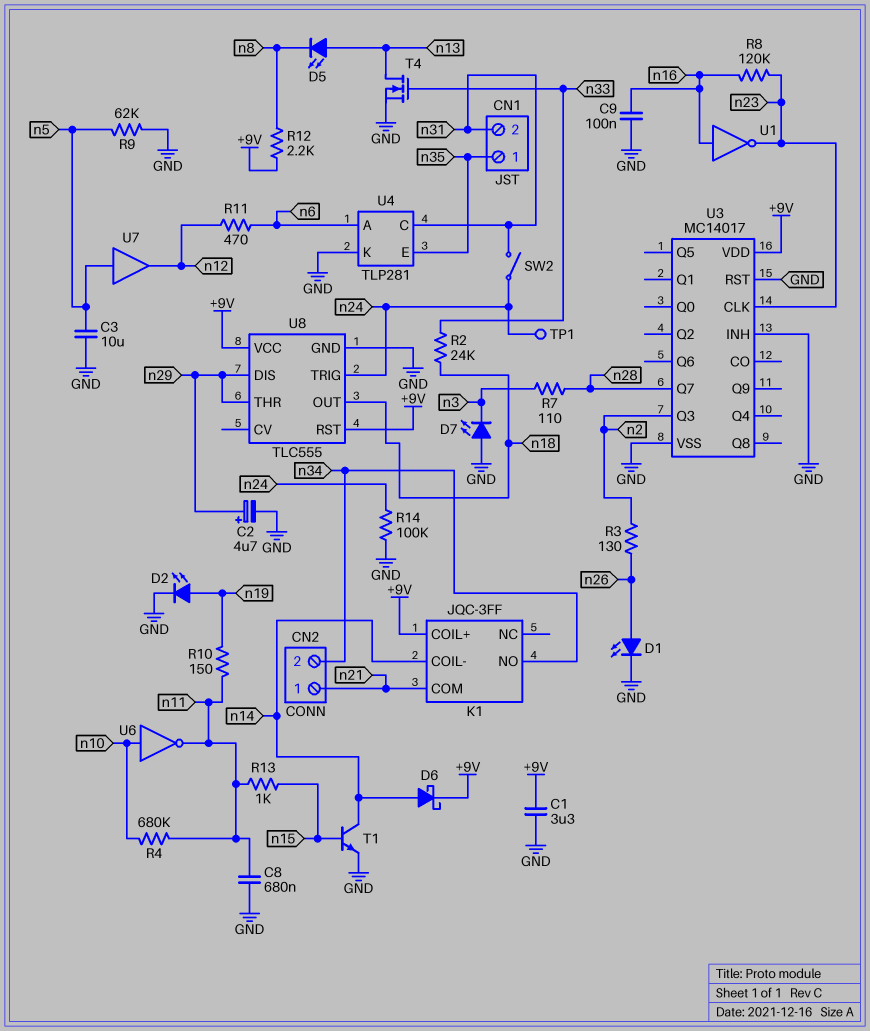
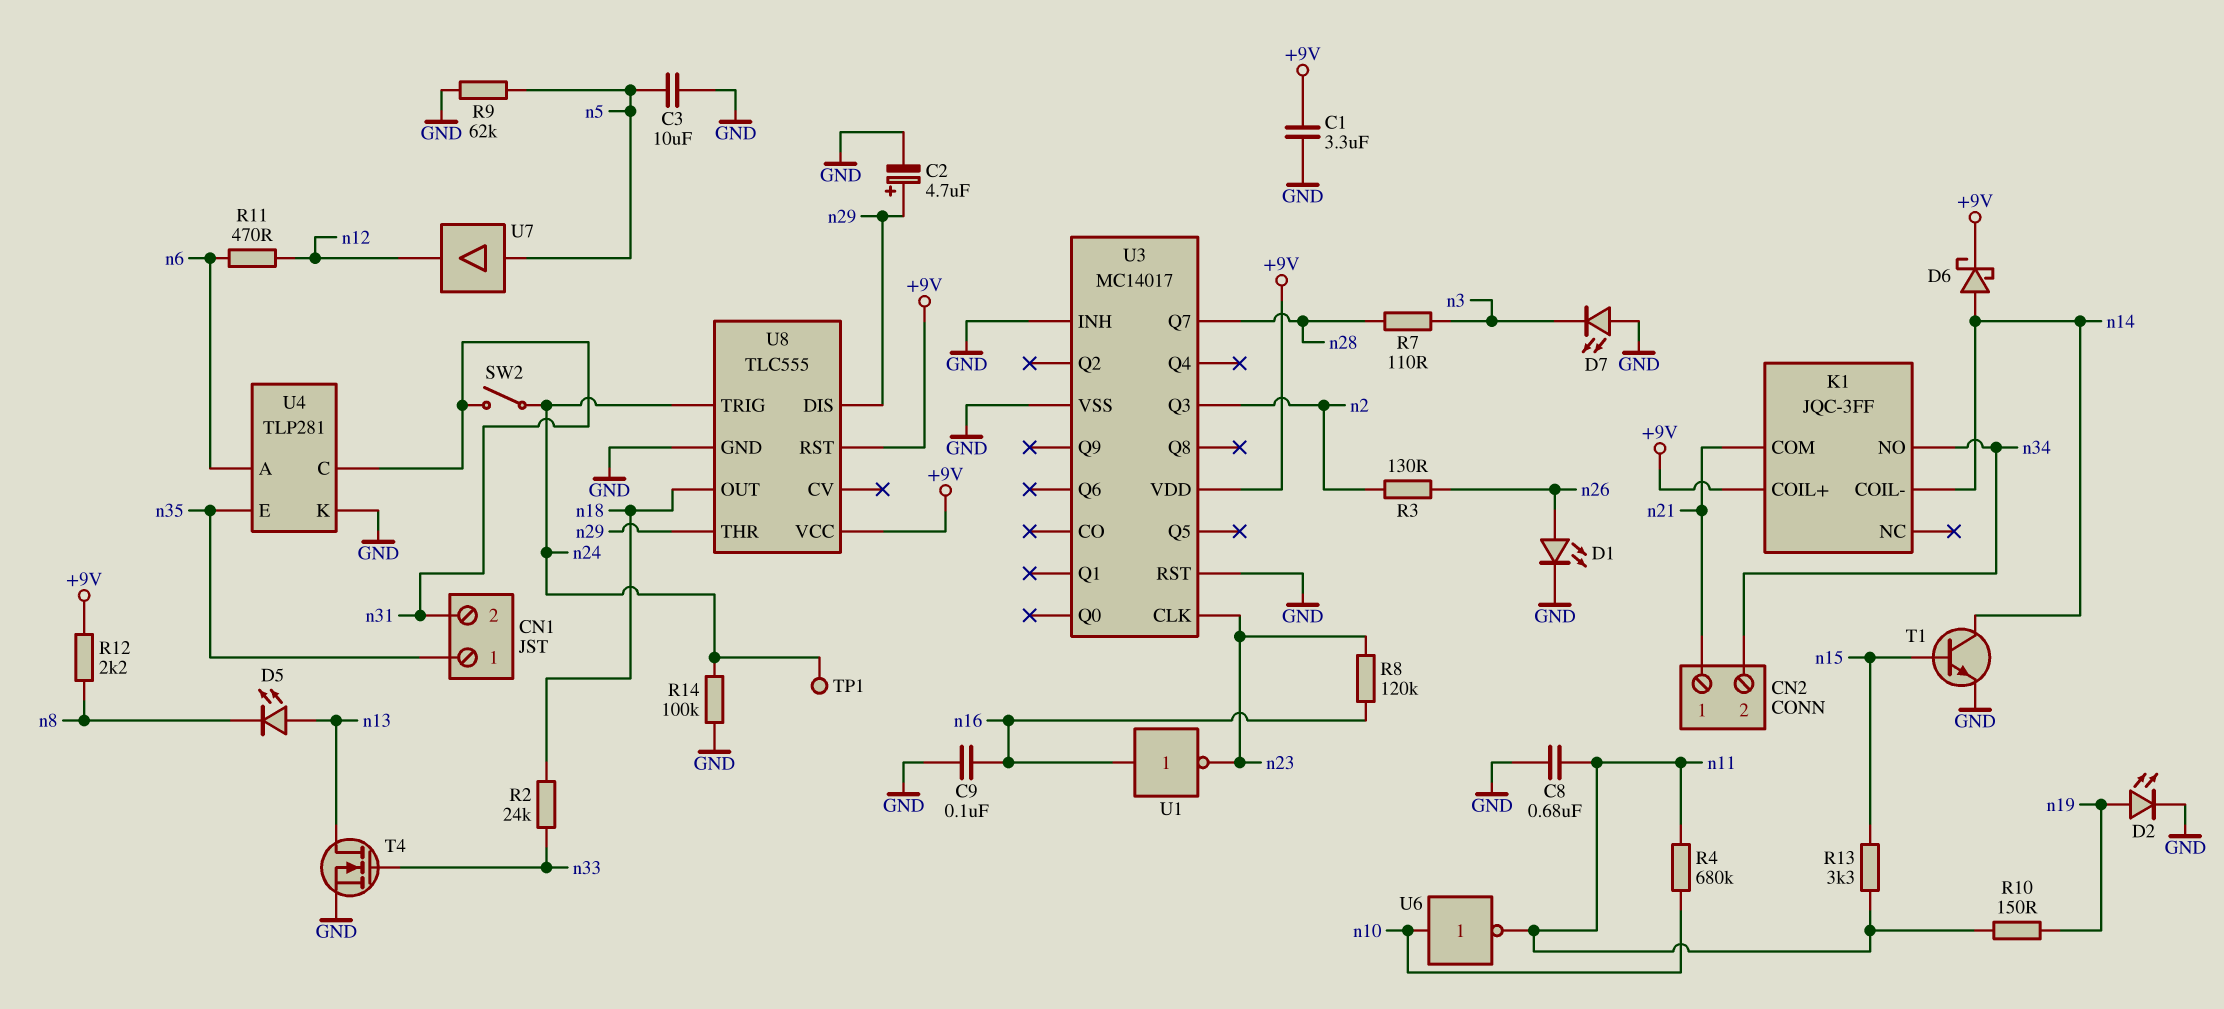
R13: 1k (n11, n15) -> 3.3k (n11, n15)

